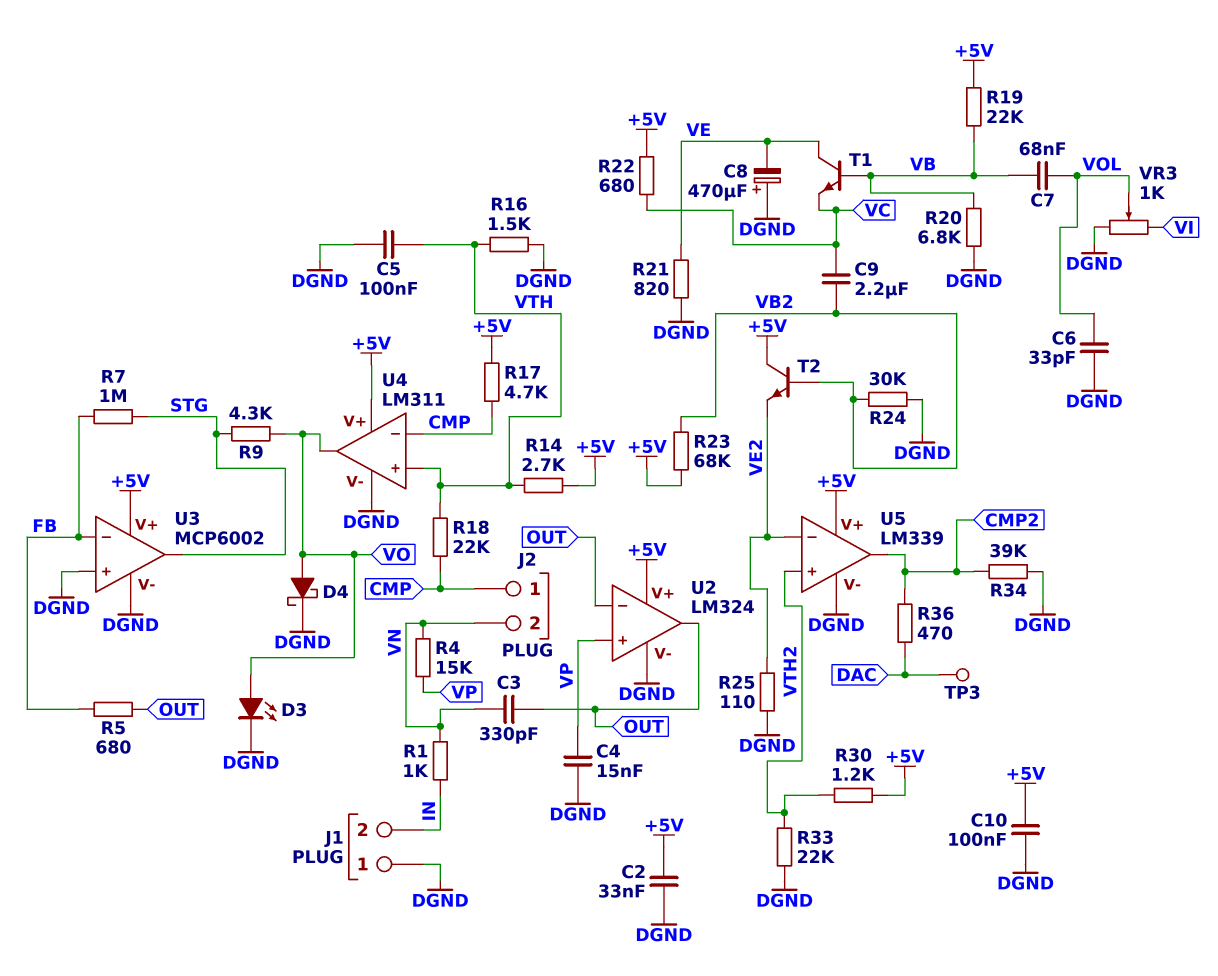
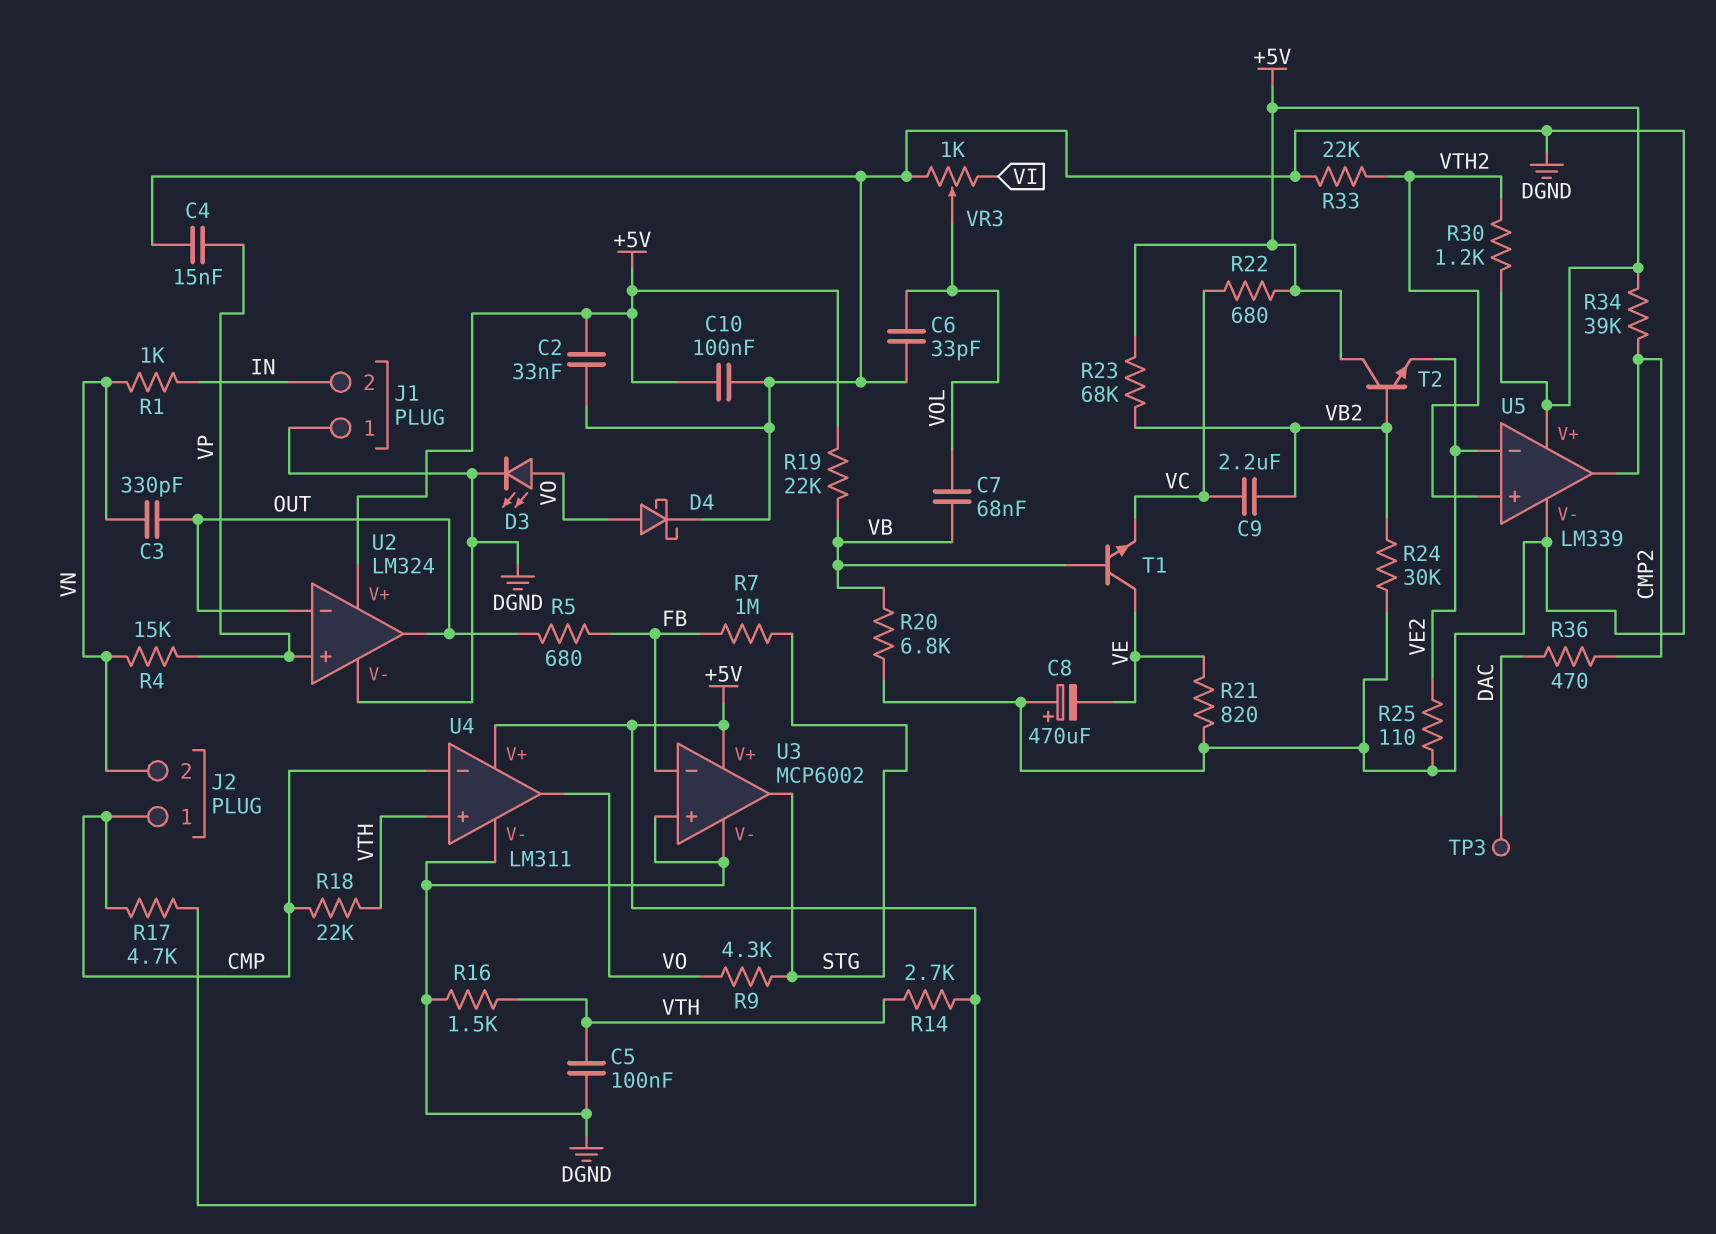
R34: 39k (CMP2, DGND) -> 39k (+5V, CMP2)

